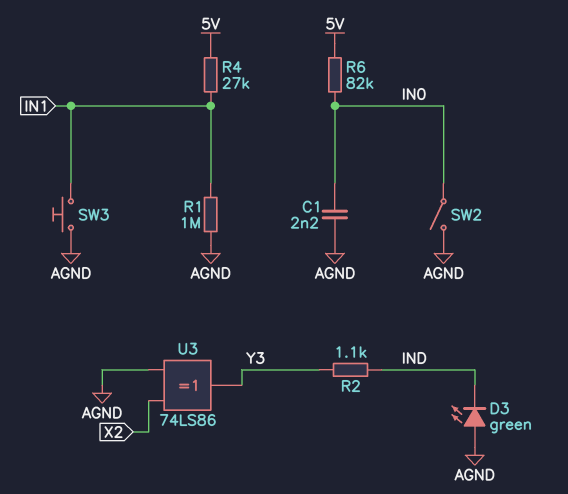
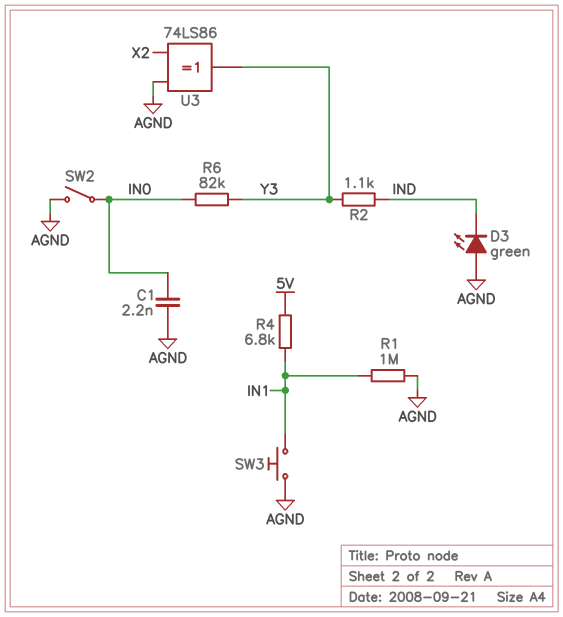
R4: 27k (5V, IN1) -> 6.8k (5V, IN1)
R6: 82k (5V, IN0) -> 82k (IN0, Y3)

